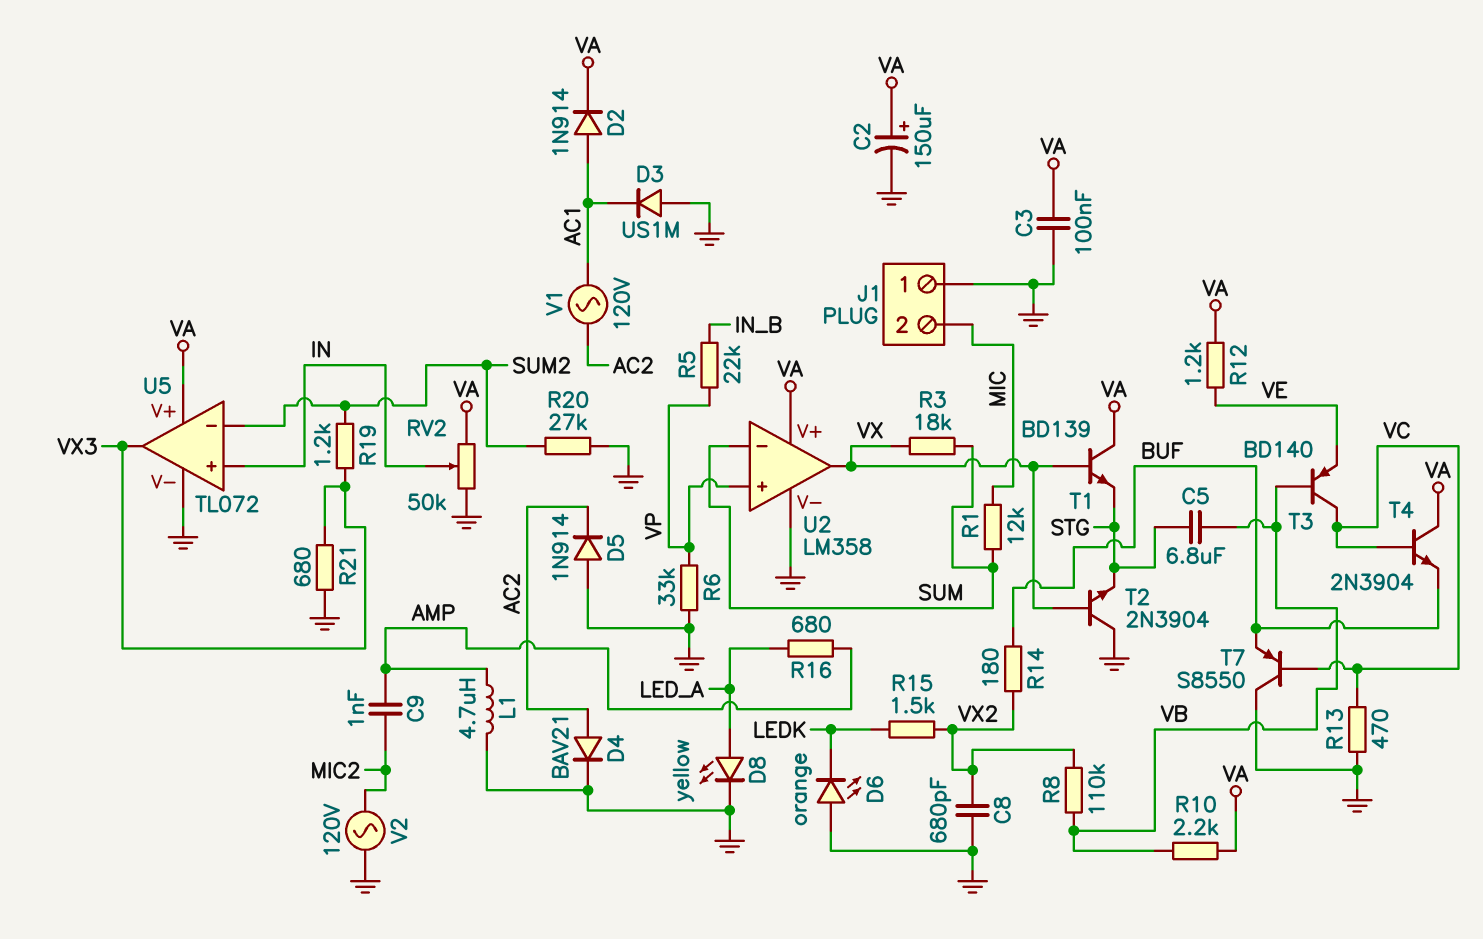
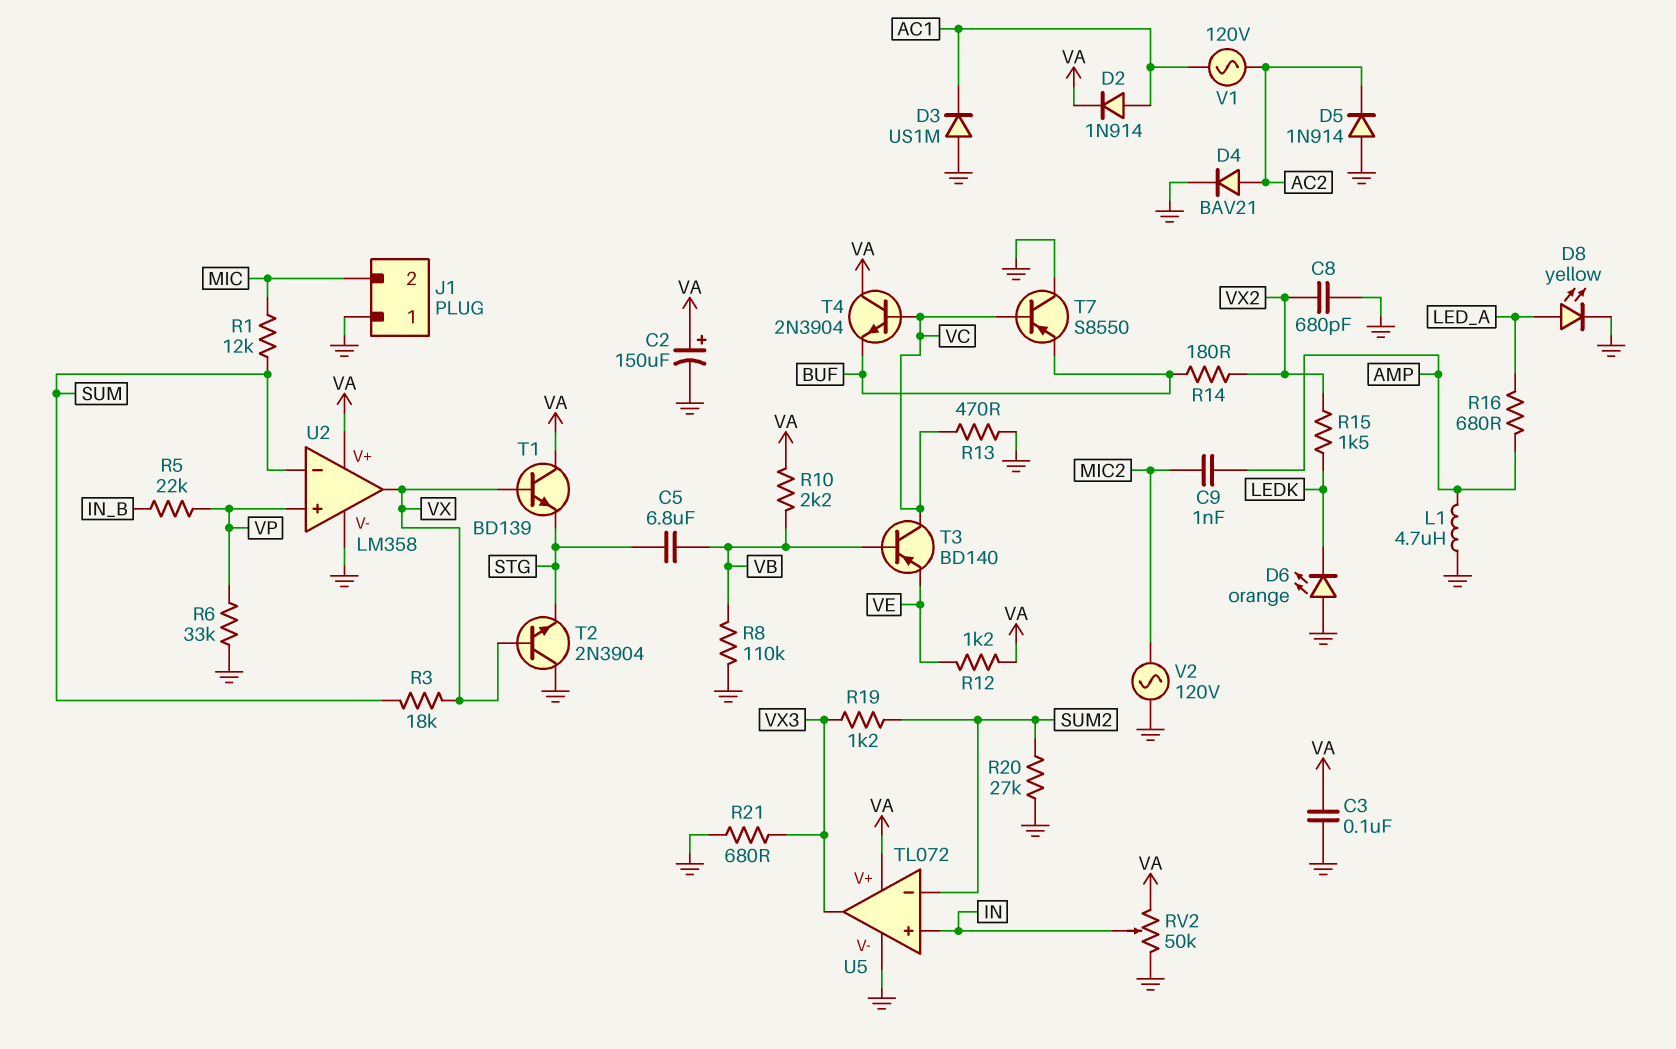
R8: 110k (VB, VX2) -> 110k (GND, VB)

